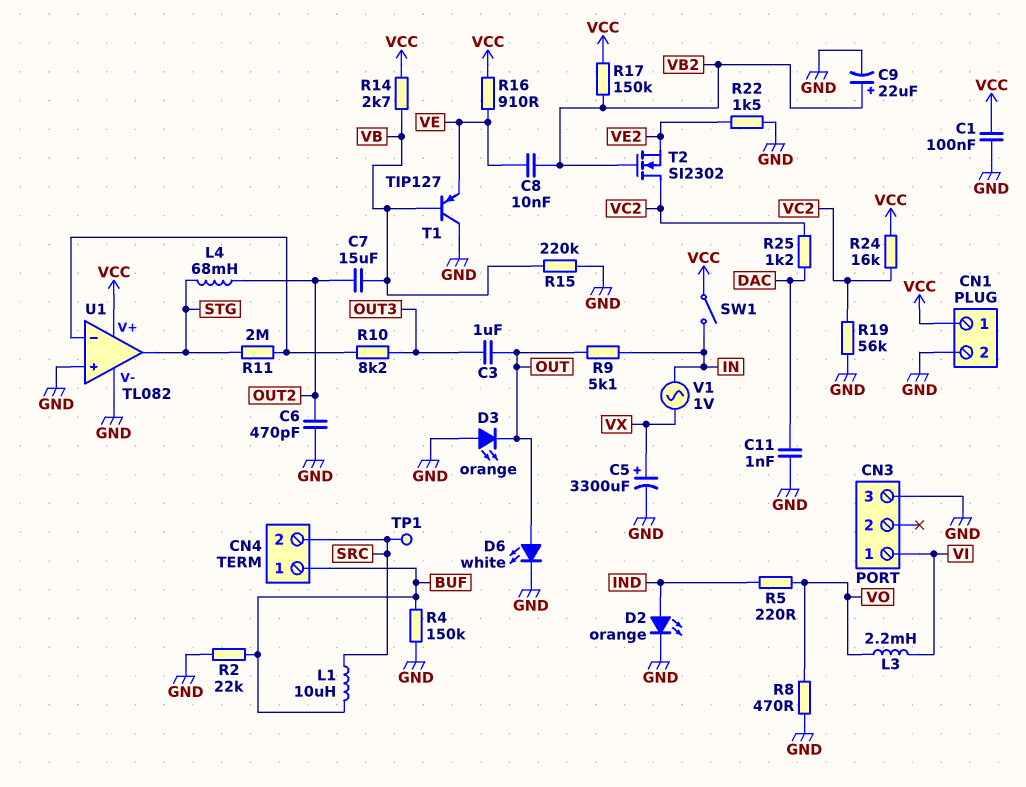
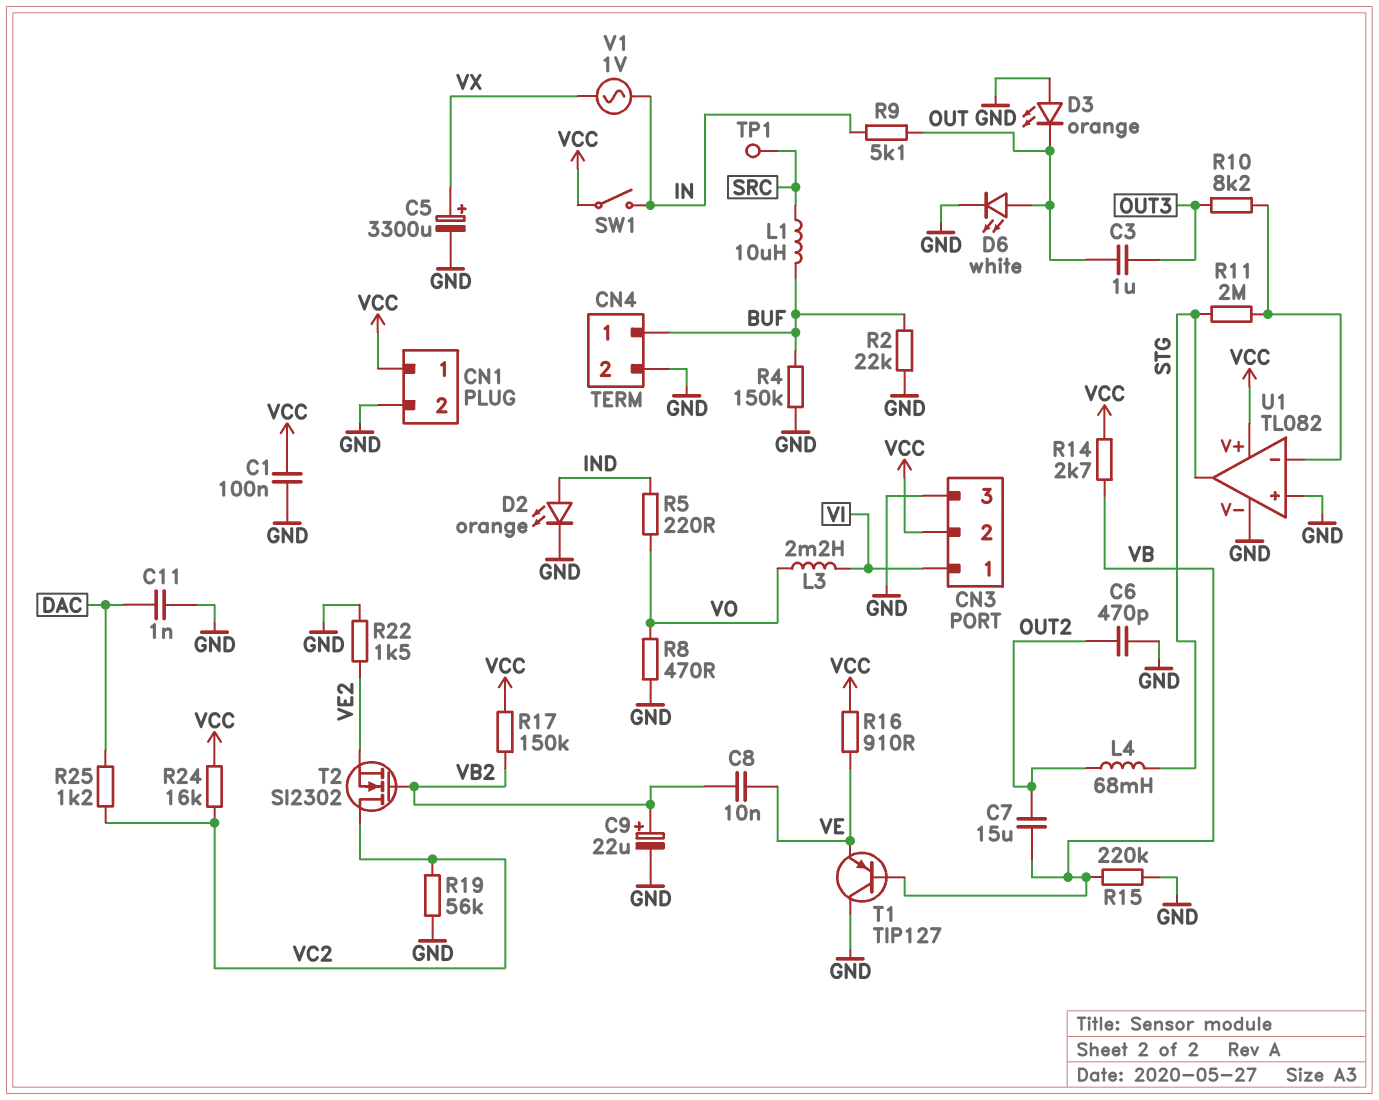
CN3 pin 2: none -> VCC
CN4 pin 2: SRC -> GND

